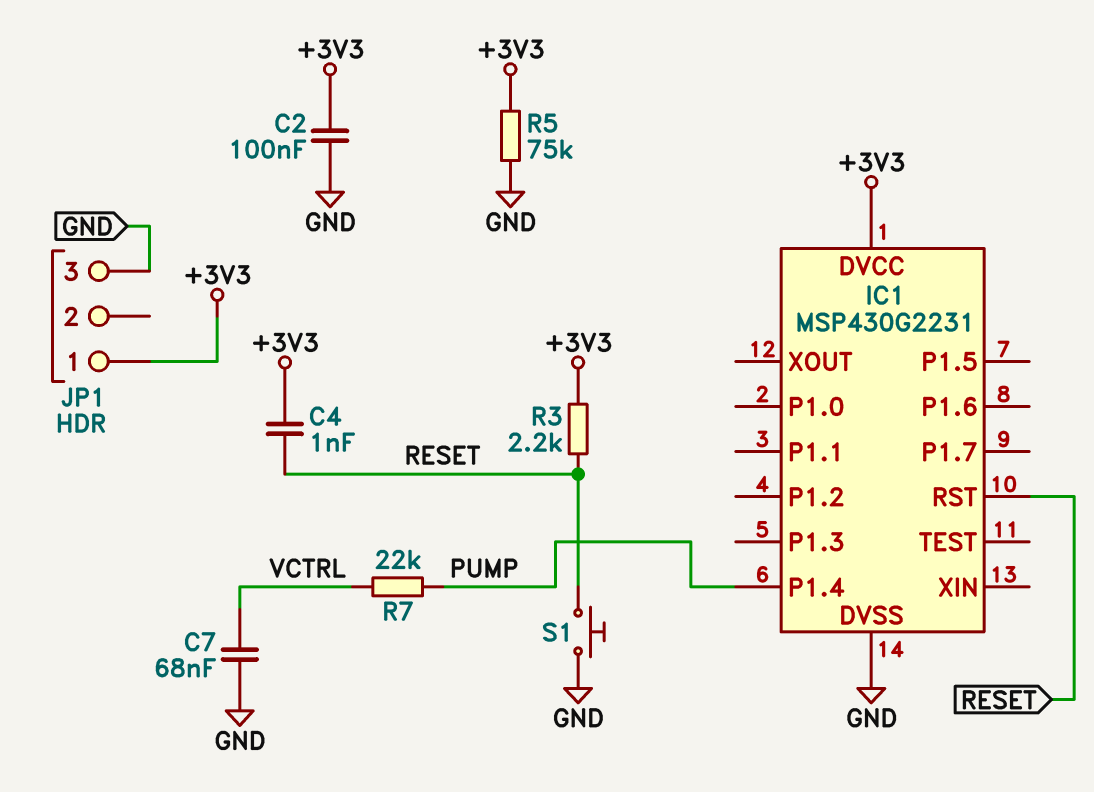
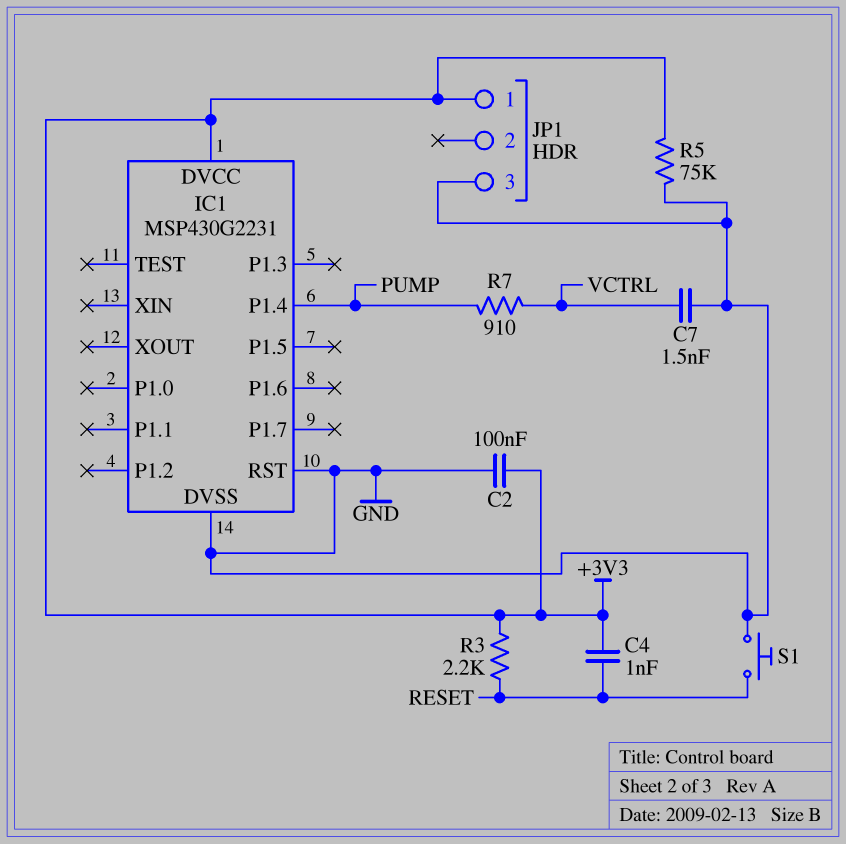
C7: 68nF (GND, VCTRL) -> 1.5nF (GND, VCTRL)
IC1 pin RST: RESET -> GND
R7: 22k (PUMP, VCTRL) -> 910 (PUMP, VCTRL)

